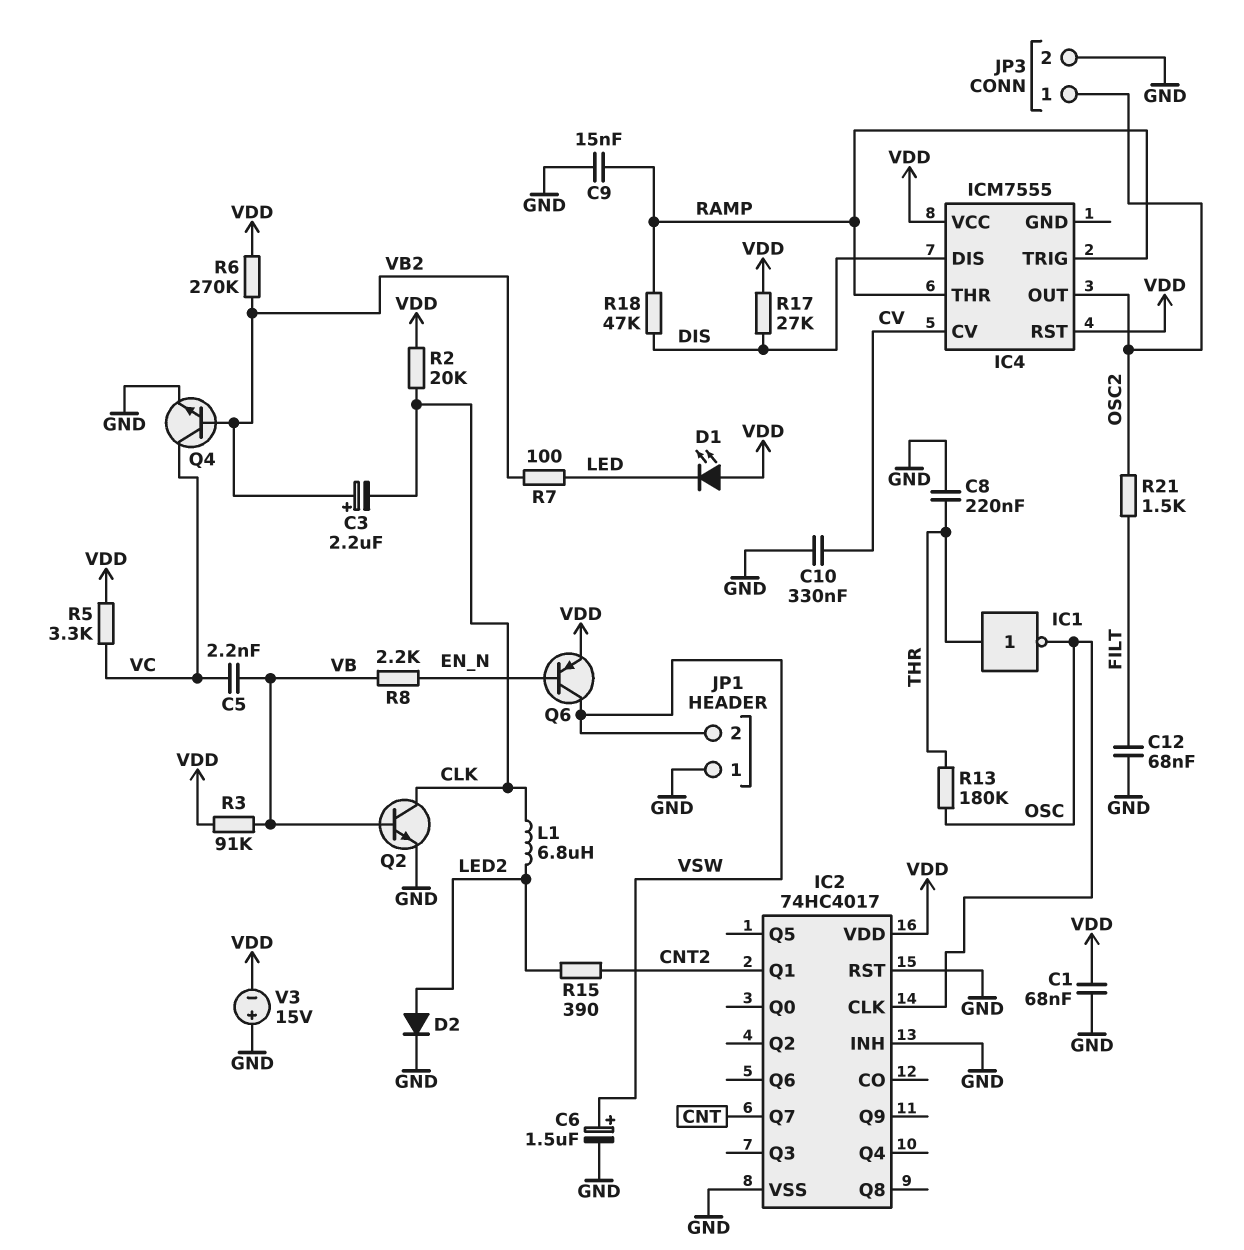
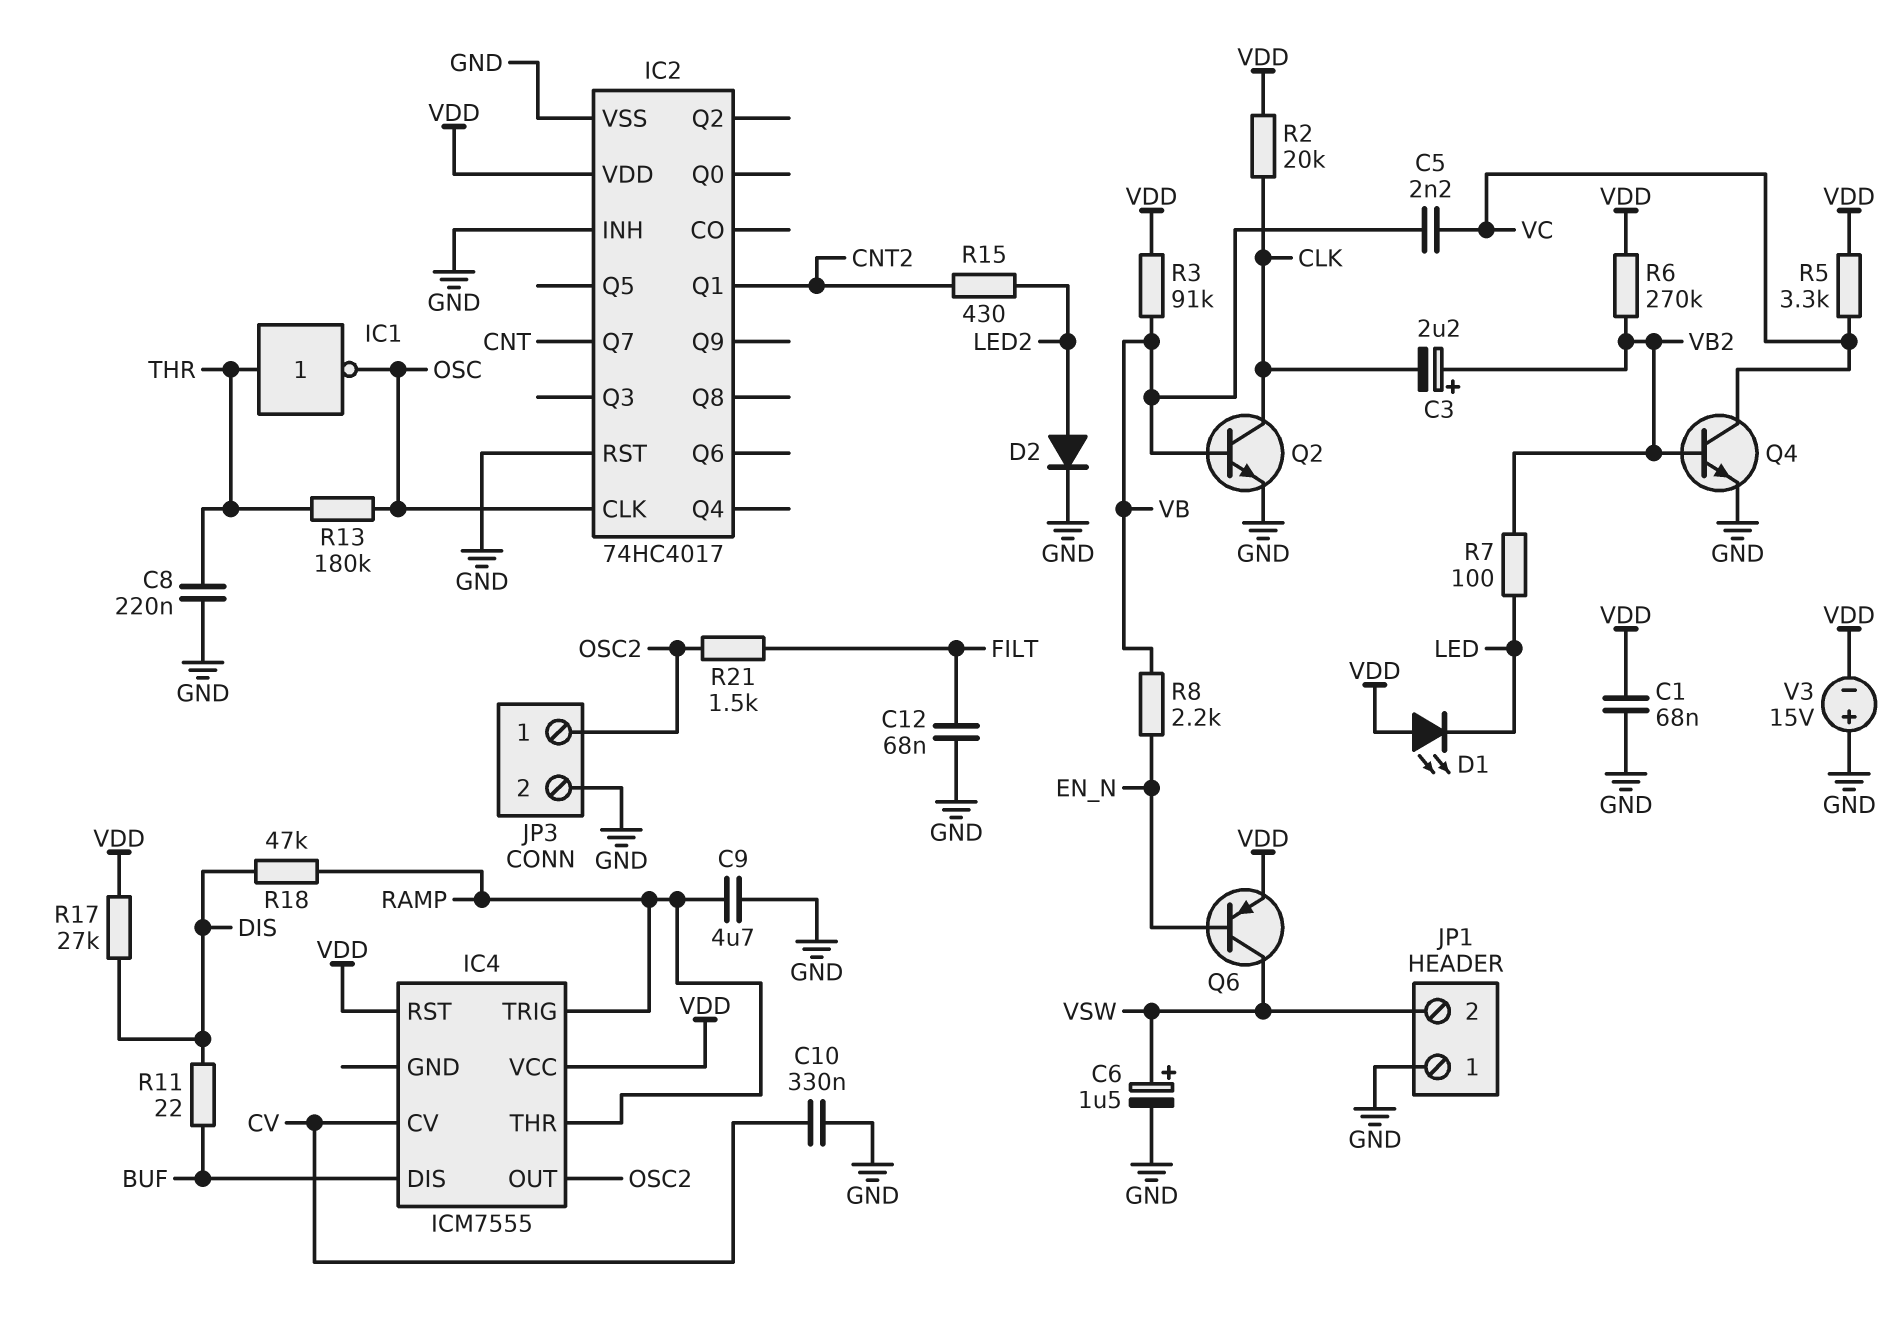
C9: 15nF (GND, RAMP) -> 4.7uF (GND, RAMP)
IC4 pin DIS: DIS -> BUF
L1: 6.8uH (CLK, LED2) -> none
R11: none -> 22 (BUF, DIS)
R15: 390 (CNT2, LED2) -> 430 (CNT2, LED2)

